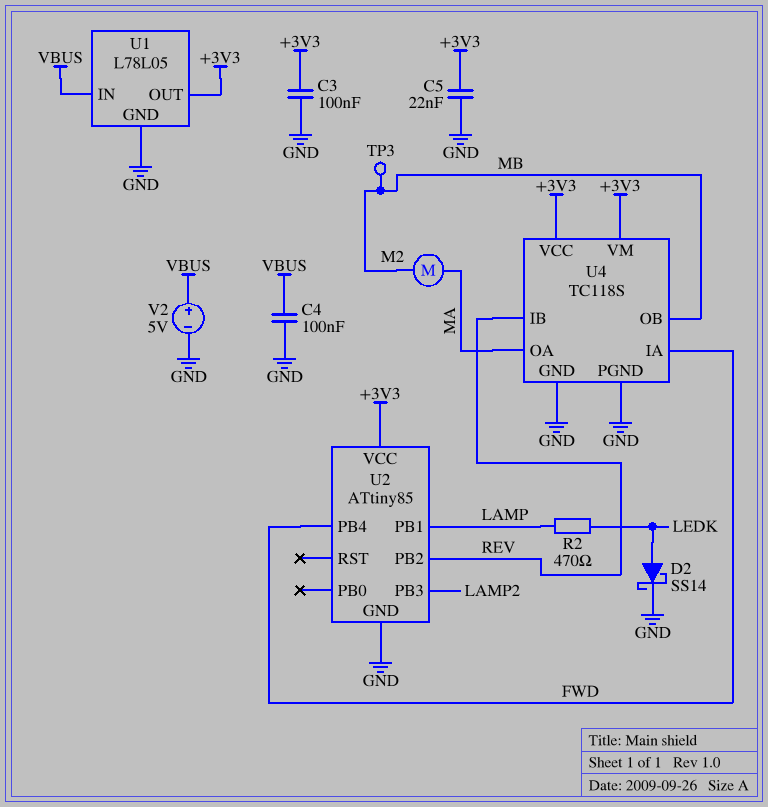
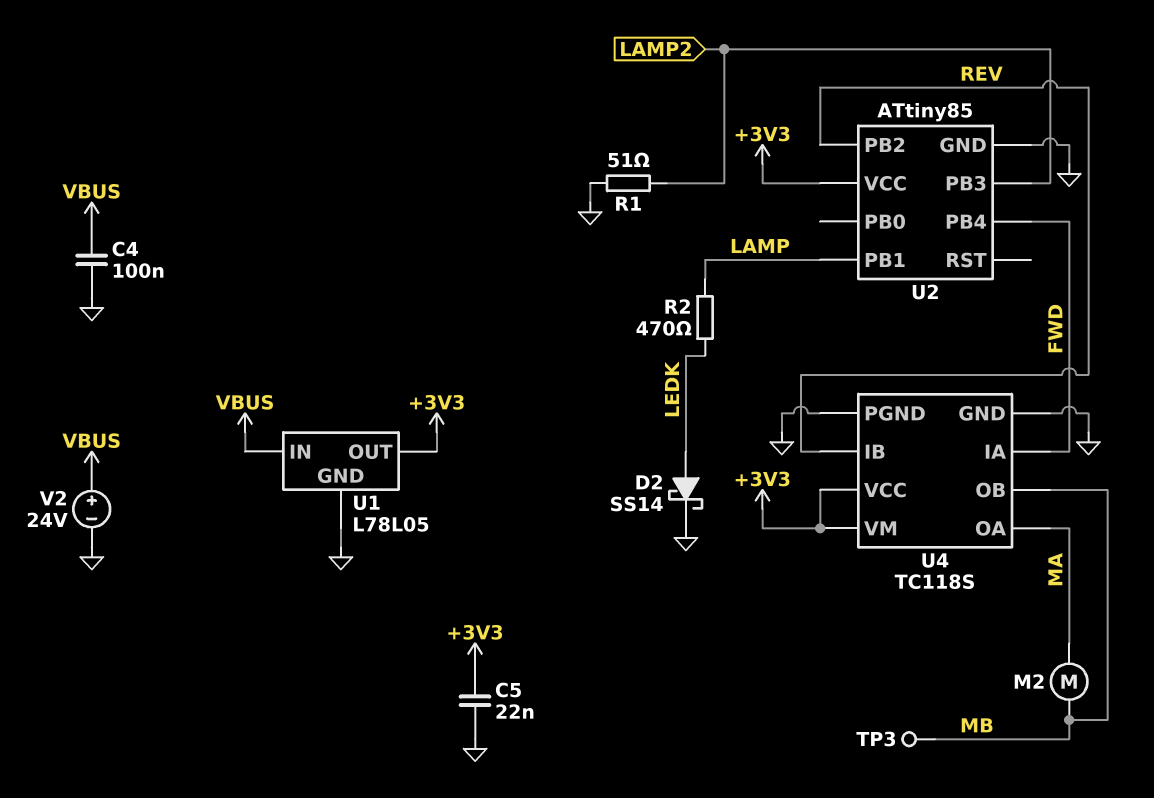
C3: 100nF (+3V3, GND) -> none
R1: none -> 51 (GND, LAMP2)
V2: 5V (plus VBUS, minus GND) -> 24V (plus VBUS, minus GND)

